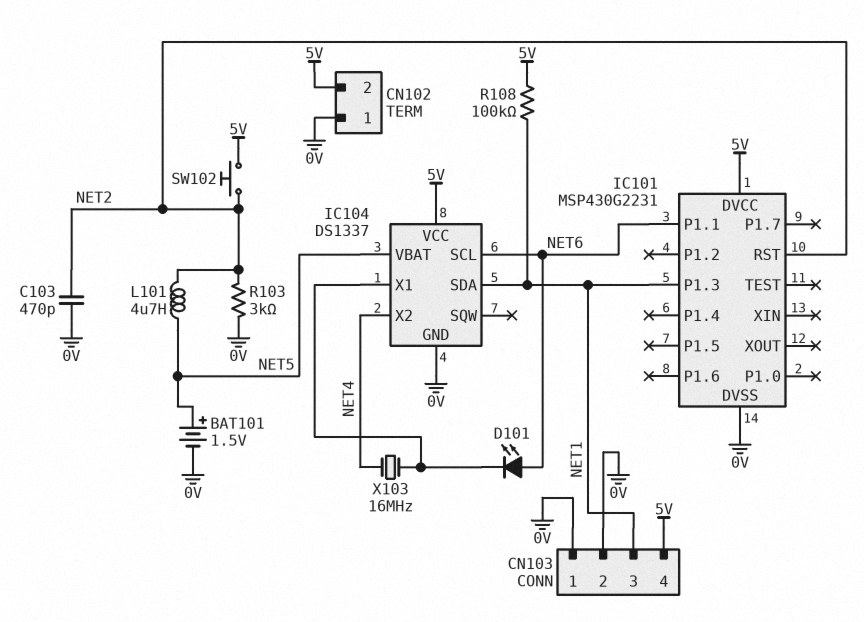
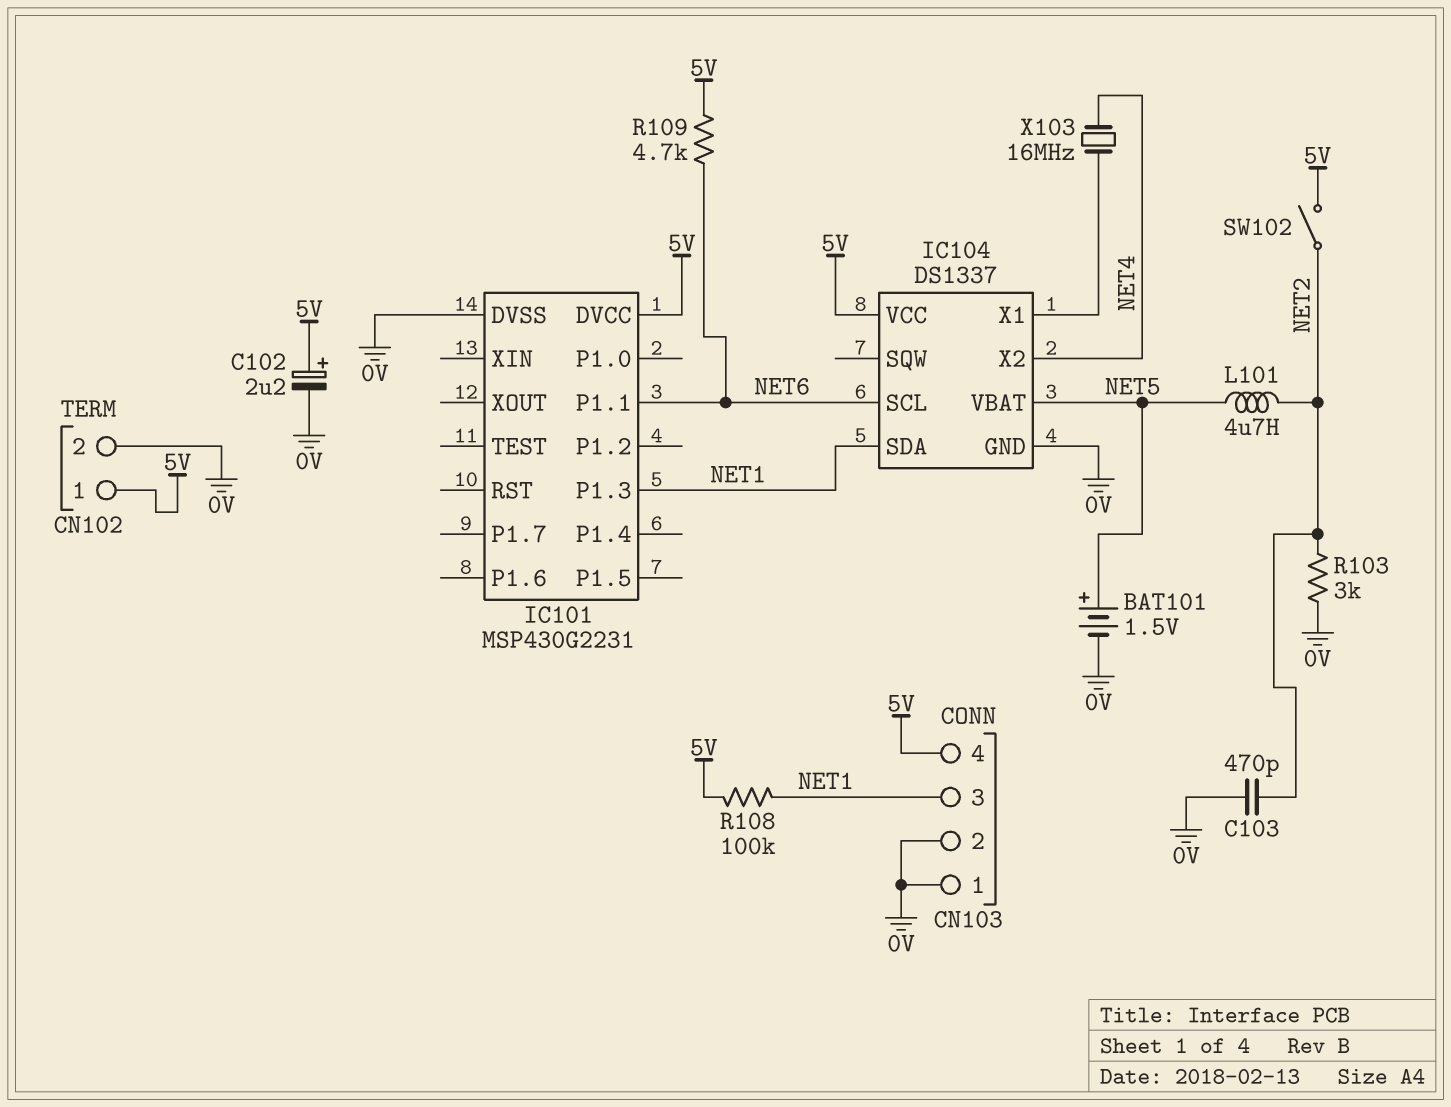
C102: none -> 2.2uF (plus 5V, minus 0V)
CN102 pin 1: 0V -> 5V
CN102 pin 2: 5V -> 0V
D101: LED (A NET6, K IC104/X1) -> none
IC101 pin RST: NET2 -> none
R109: none -> 4.7k (5V, NET6)
SW102: button (5V, NET2) -> switch (5V, NET2)

